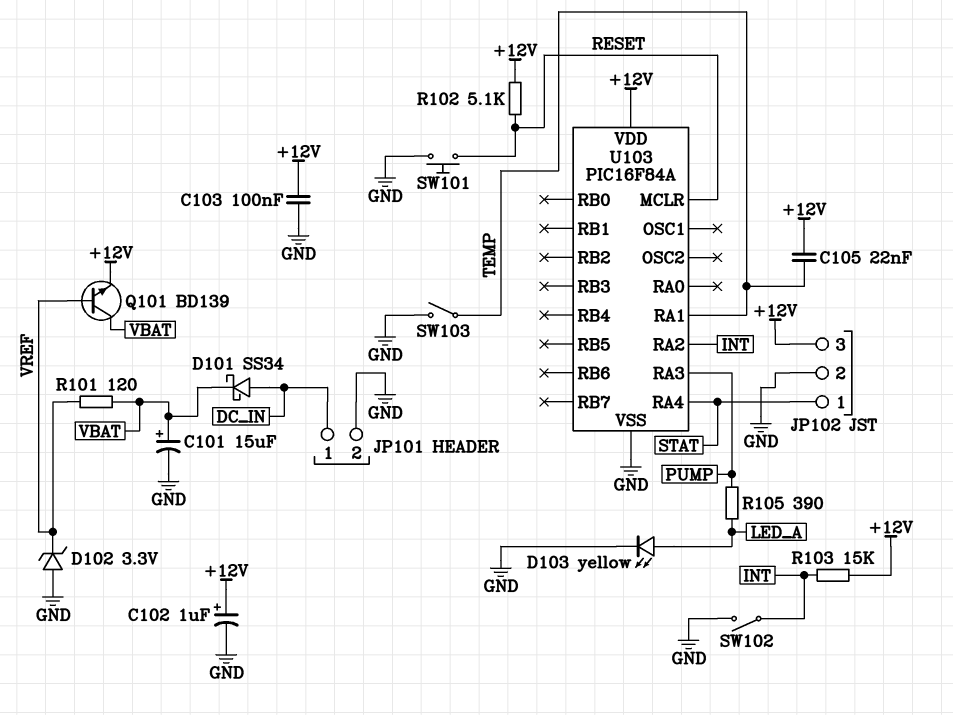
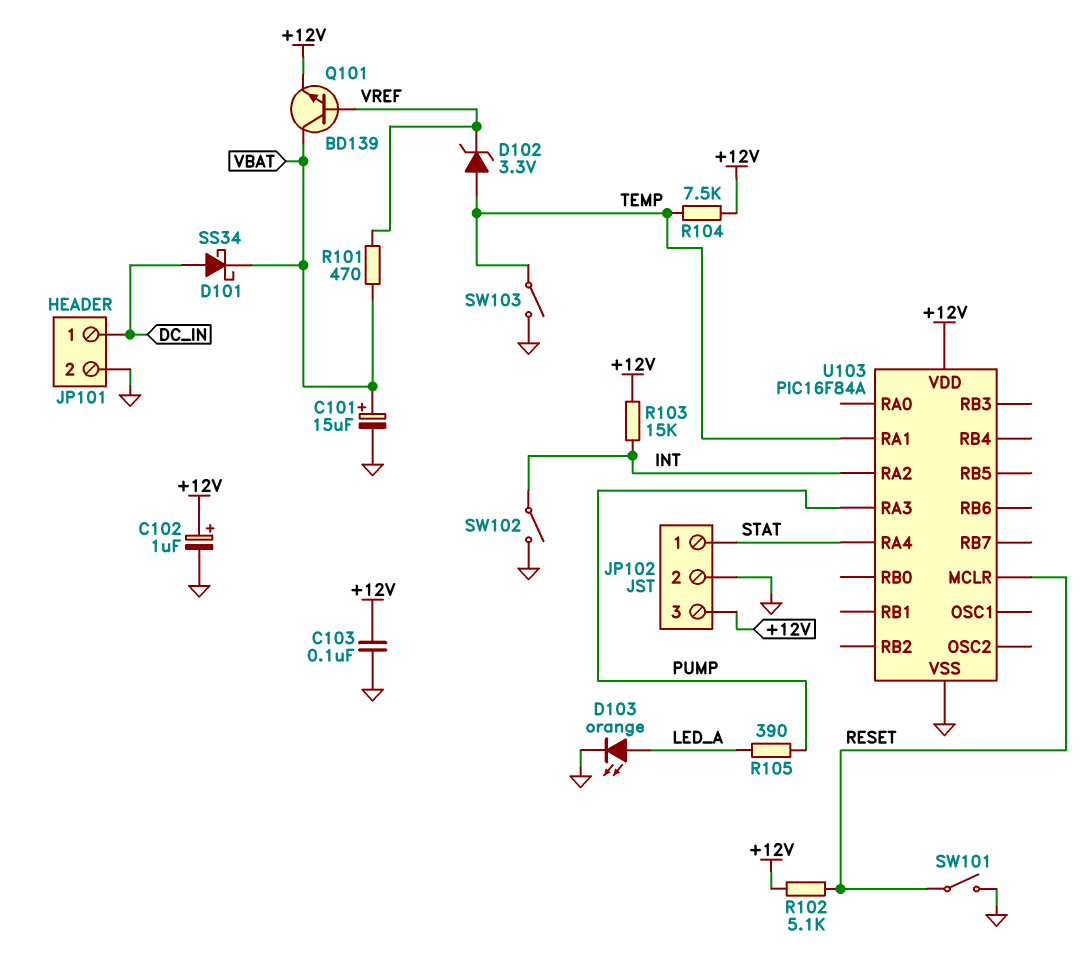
C105: 22nF (+12V, TEMP) -> none
D102: zener 3.3V (A GND, K VREF) -> zener 3.3V (A TEMP, K VREF)
D103: LED yellow (A LED_A, K GND) -> LED orange (A LED_A, K GND)
R101: 120 (VBAT, VREF) -> 470 (VBAT, VREF)
R104: none -> 7.5k (+12V, TEMP)
SW101: button (GND, RESET) -> switch (GND, RESET)

